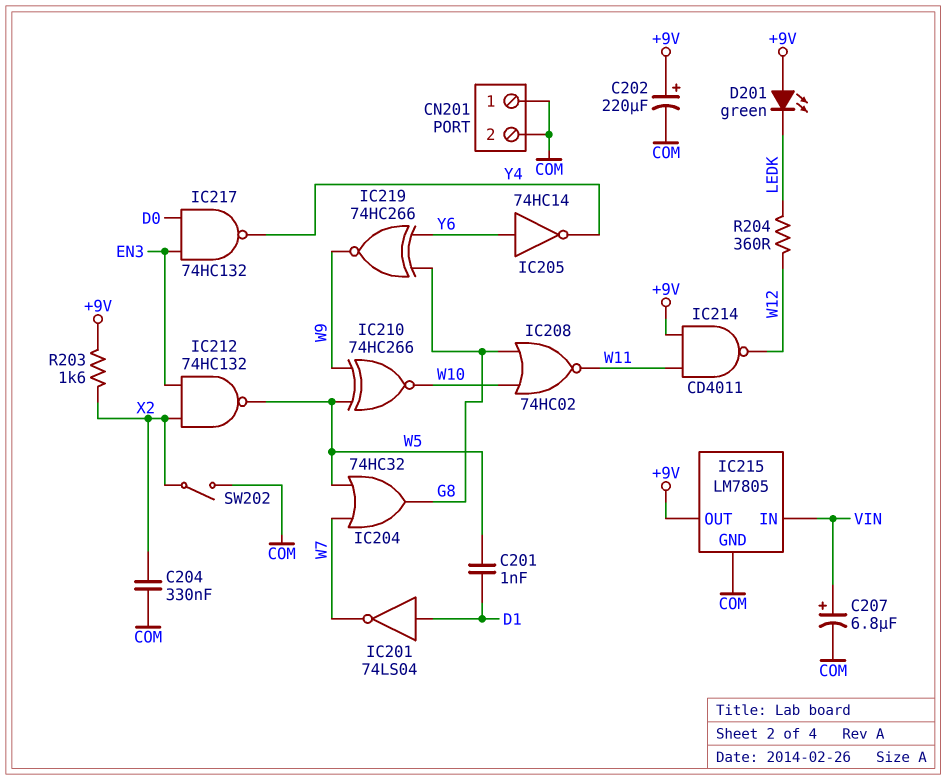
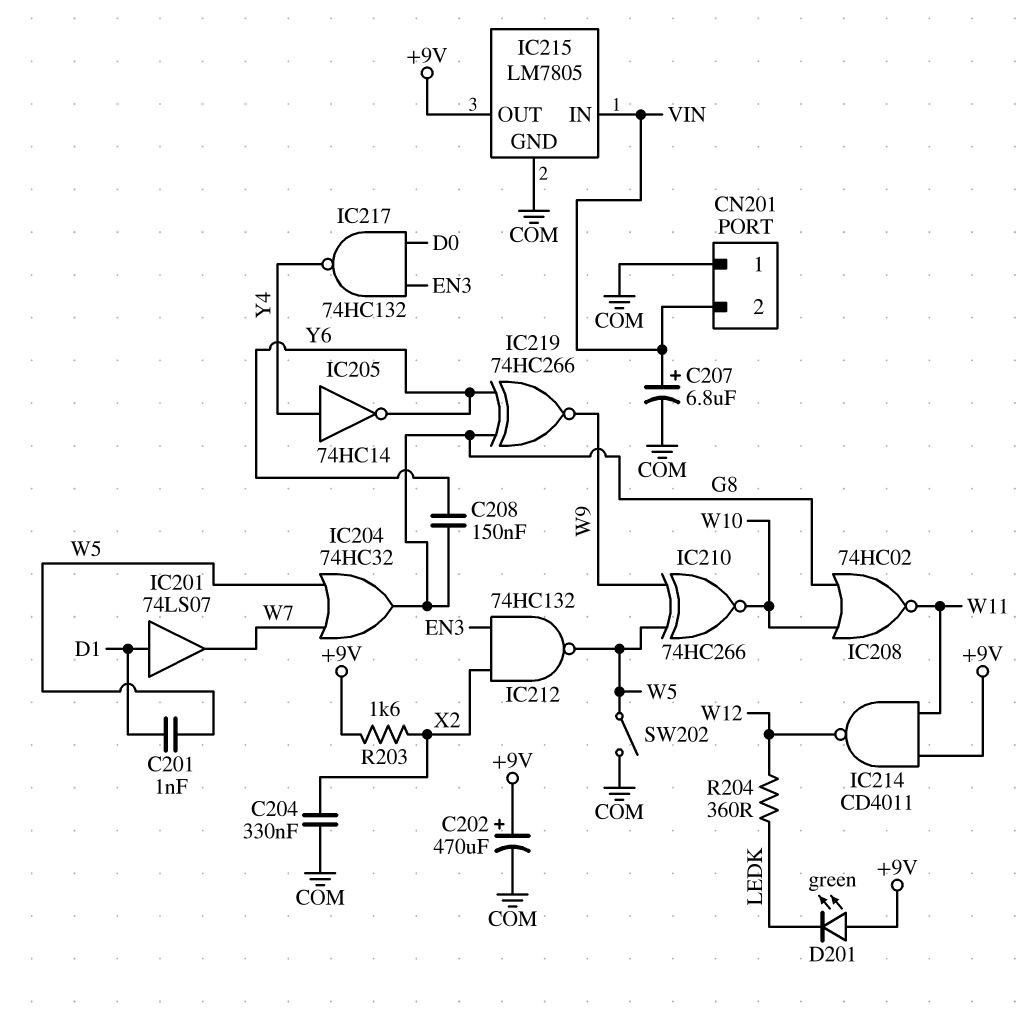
C202: 220uF (plus +9V, minus COM) -> 470uF (plus +9V, minus COM)
C208: none -> 150nF (G8, Y6)
CN201 pin 2: COM -> VIN
IC201: NOT 74LS04 (in D1, out W7) -> buffer 74LS07 (in D1, out W7)
IC205: NOT 74HC14 (in Y6, out Y4) -> NOT 74HC14 (in Y4, out Y6)
SW202: switch (COM, X2) -> switch (COM, W5)

